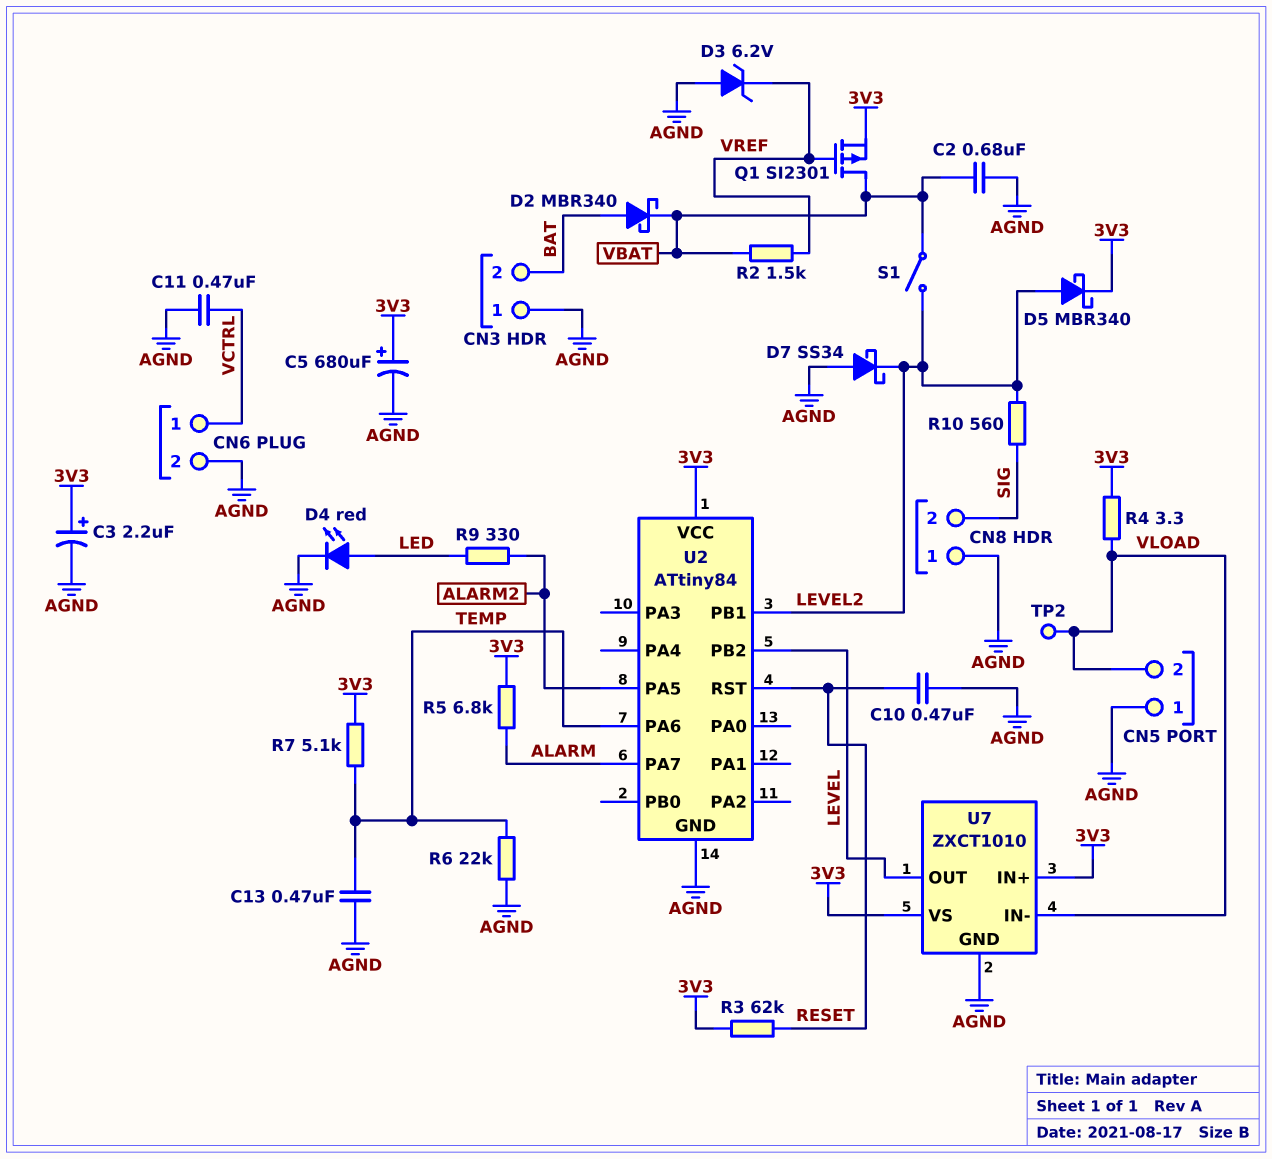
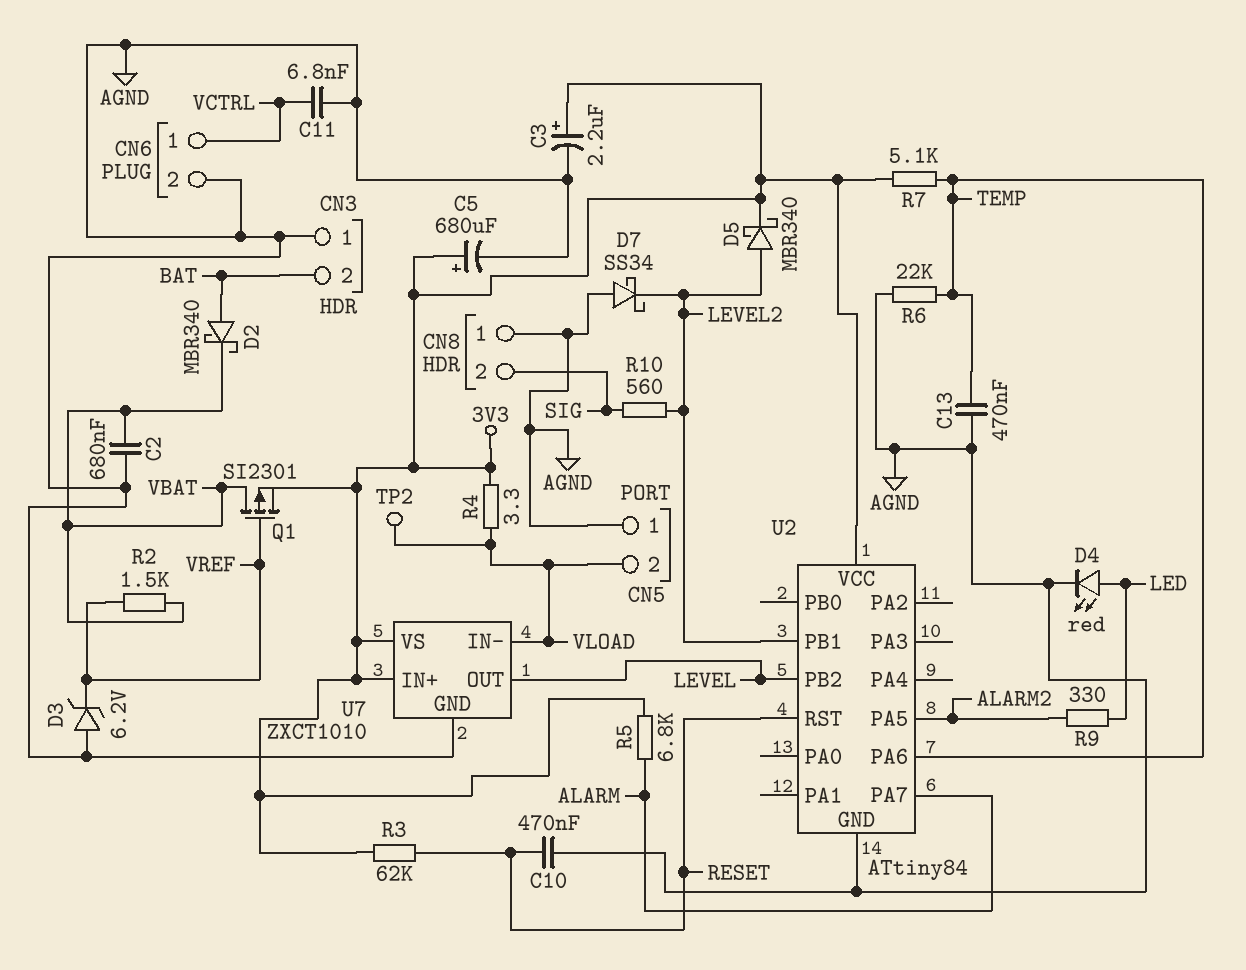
C11: 470nF (AGND, VCTRL) -> 6.8nF (AGND, VCTRL)
S1: switch (LEVEL2, VBAT) -> none

